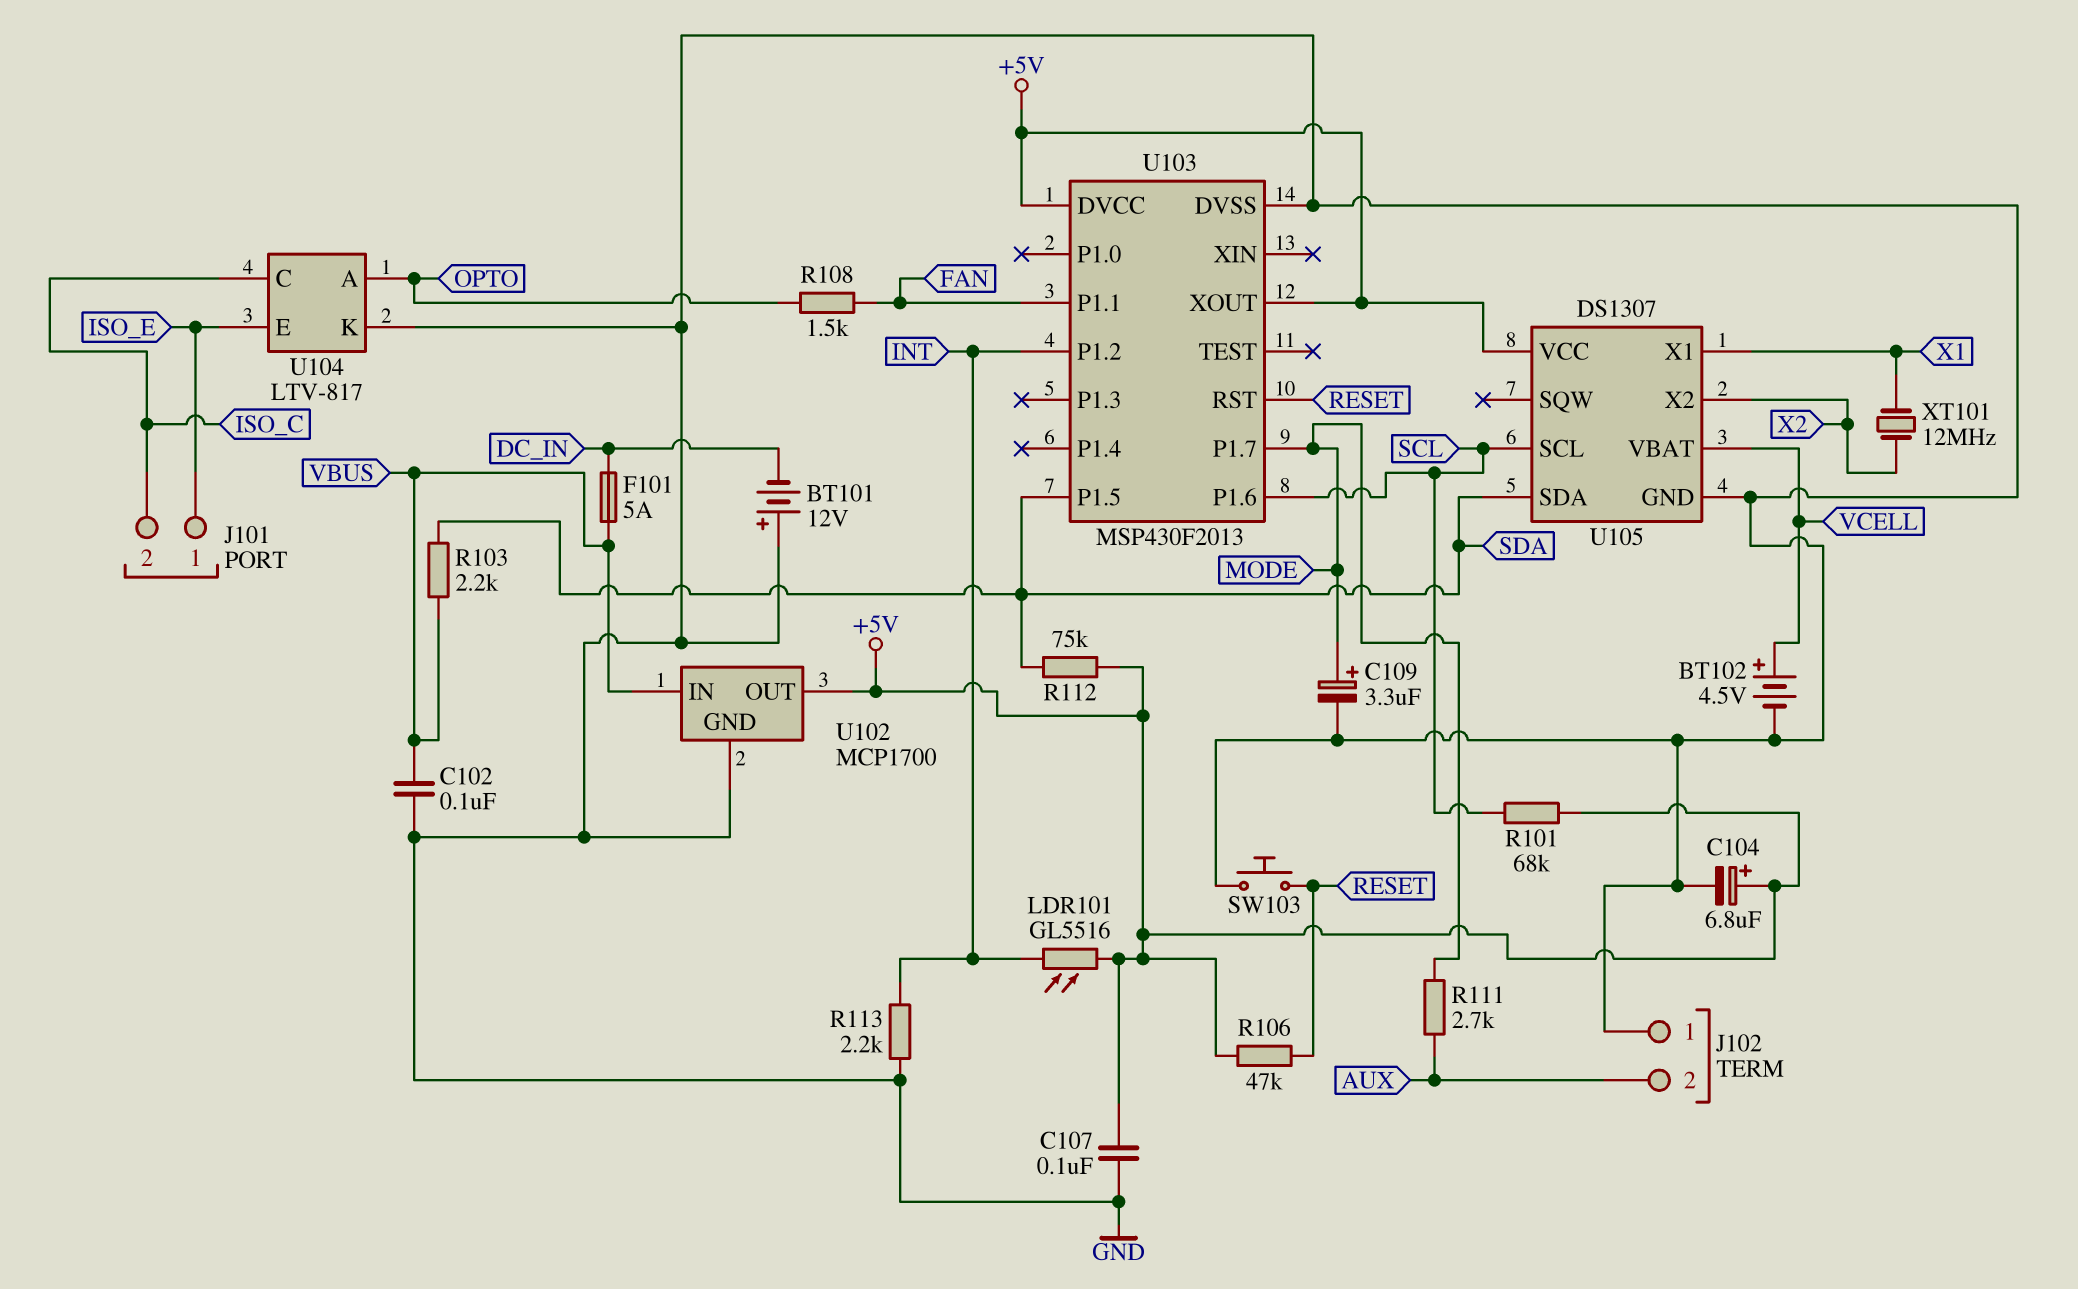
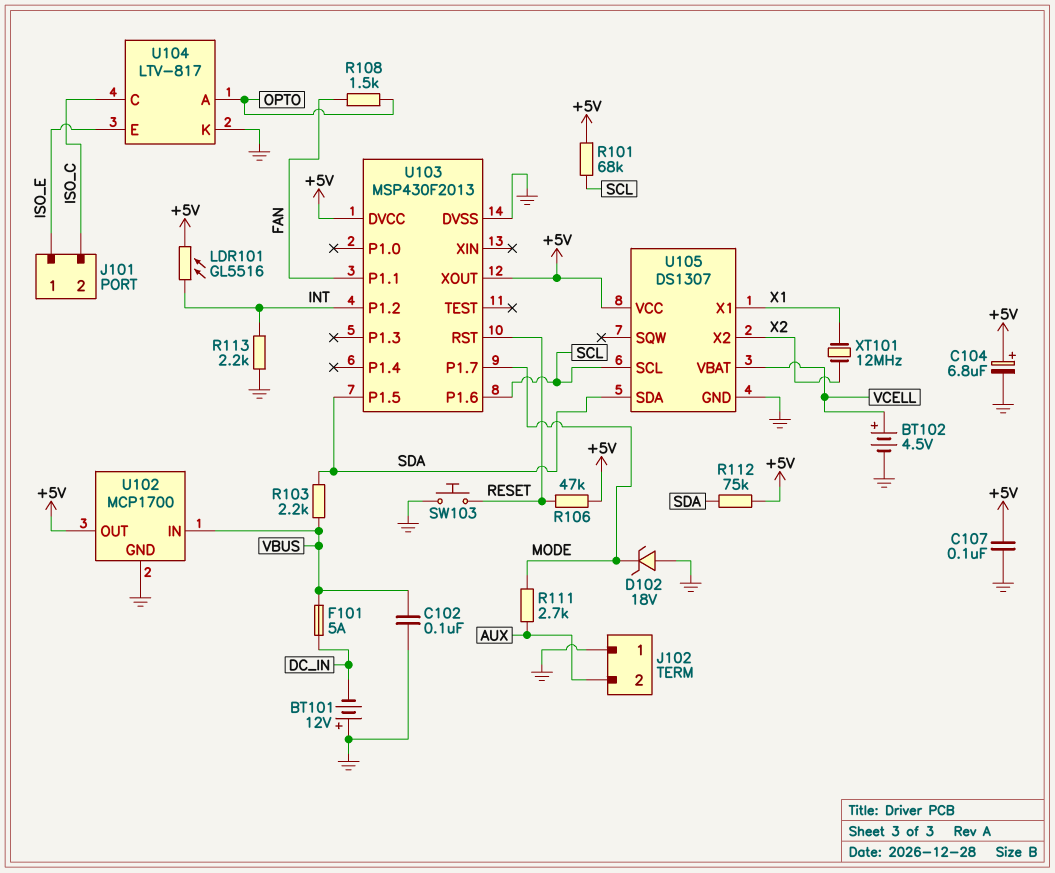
C109: 3.3uF (plus MODE, minus GND) -> none
D102: none -> zener 18V (A GND, K MODE)

